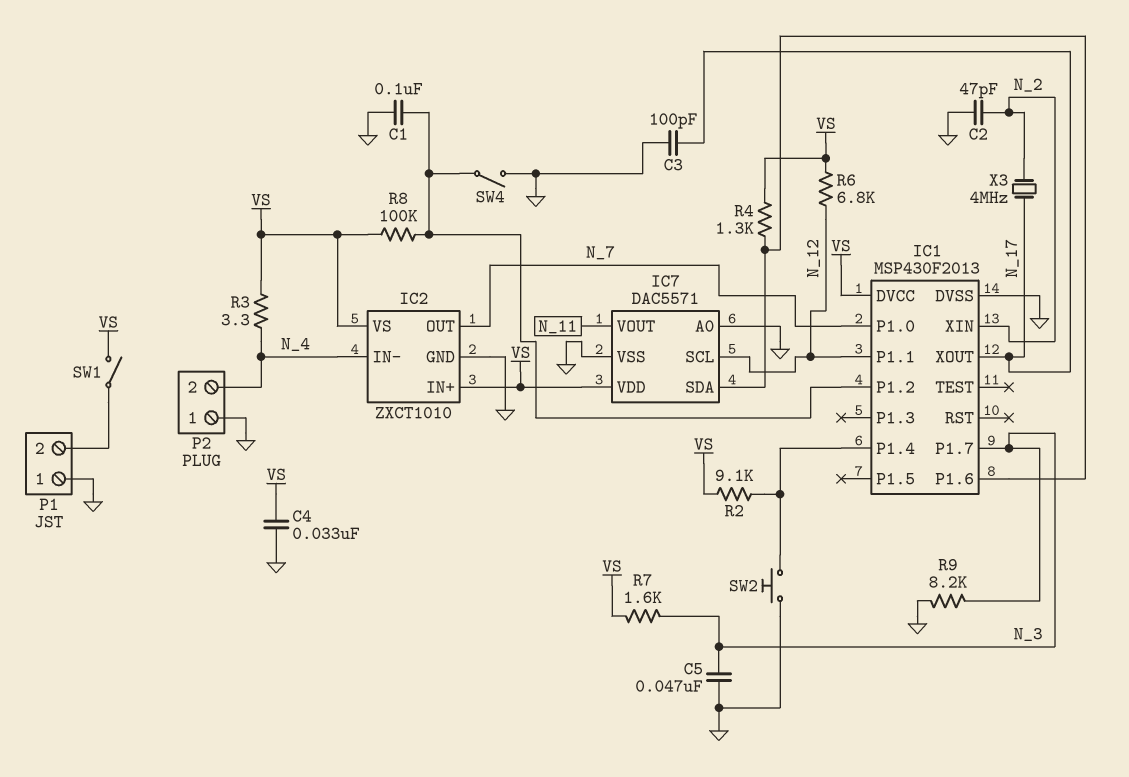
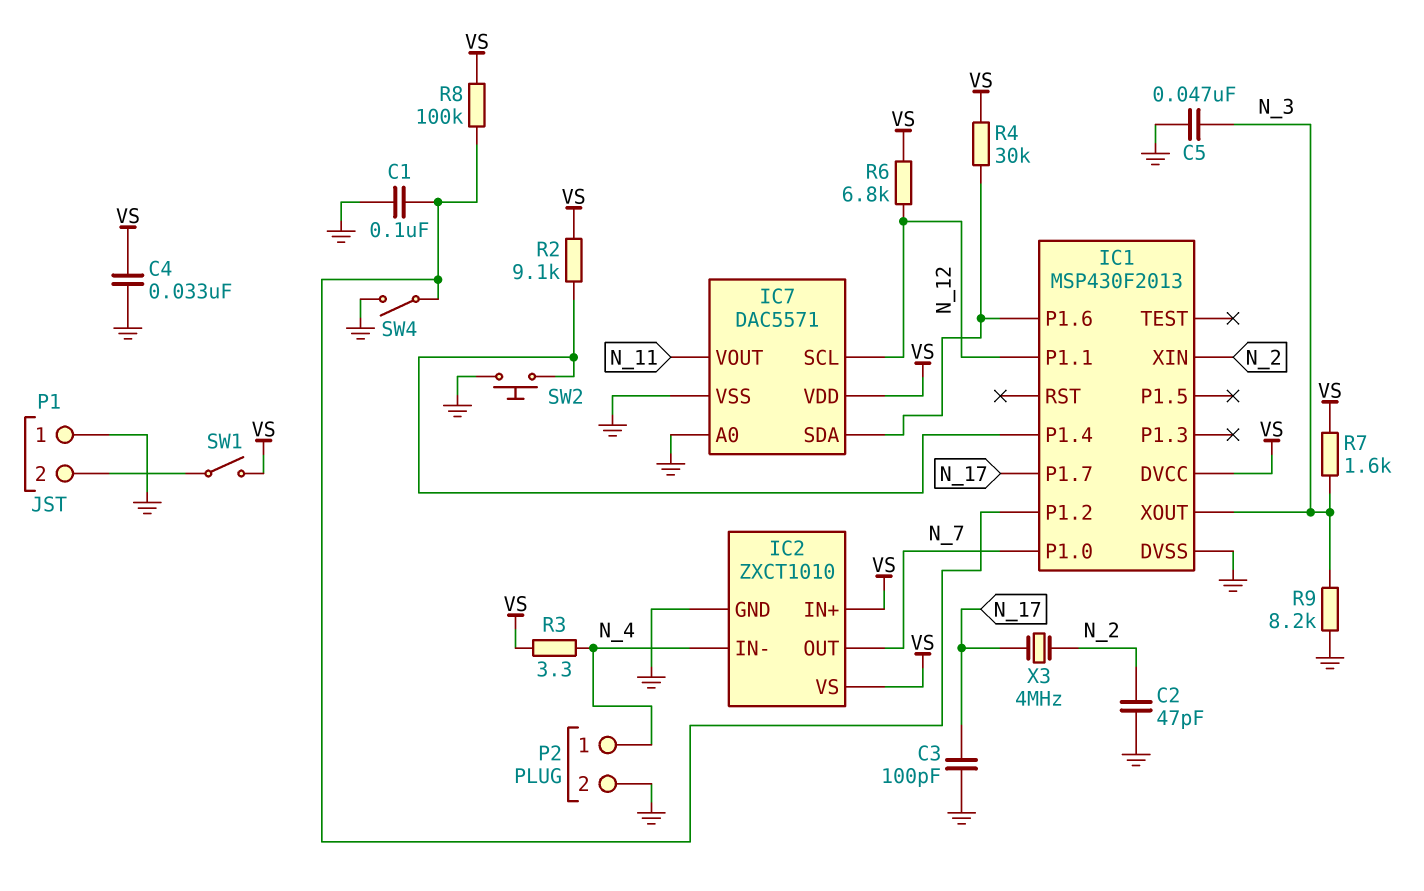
IC1 pin P1.7: N_3 -> N_17
IC1 pin XOUT: N_17 -> N_3
P2 pin 1: GND -> N_4
P2 pin 2: N_4 -> GND
R4: 1.3k (IC1/P1.6, VS) -> 30k (IC1/P1.6, VS)

